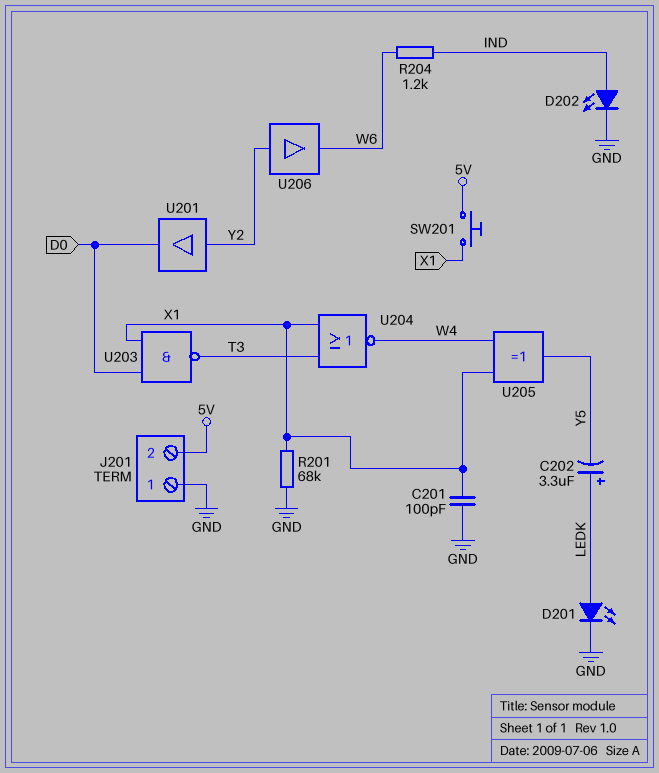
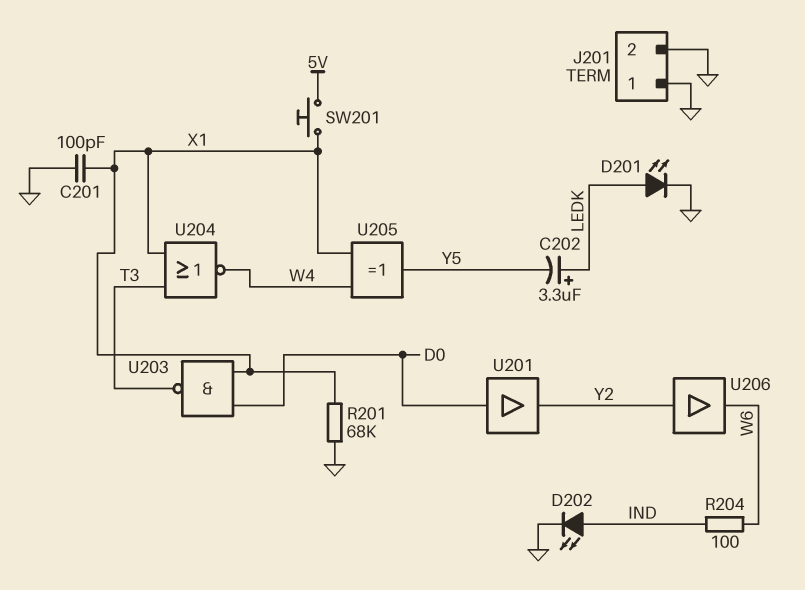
J201 pin 2: 5V -> GND
R204: 1.2k (IND, W6) -> 100 (IND, W6)
U201: buffer (in Y2, out D0) -> buffer (in D0, out Y2)

